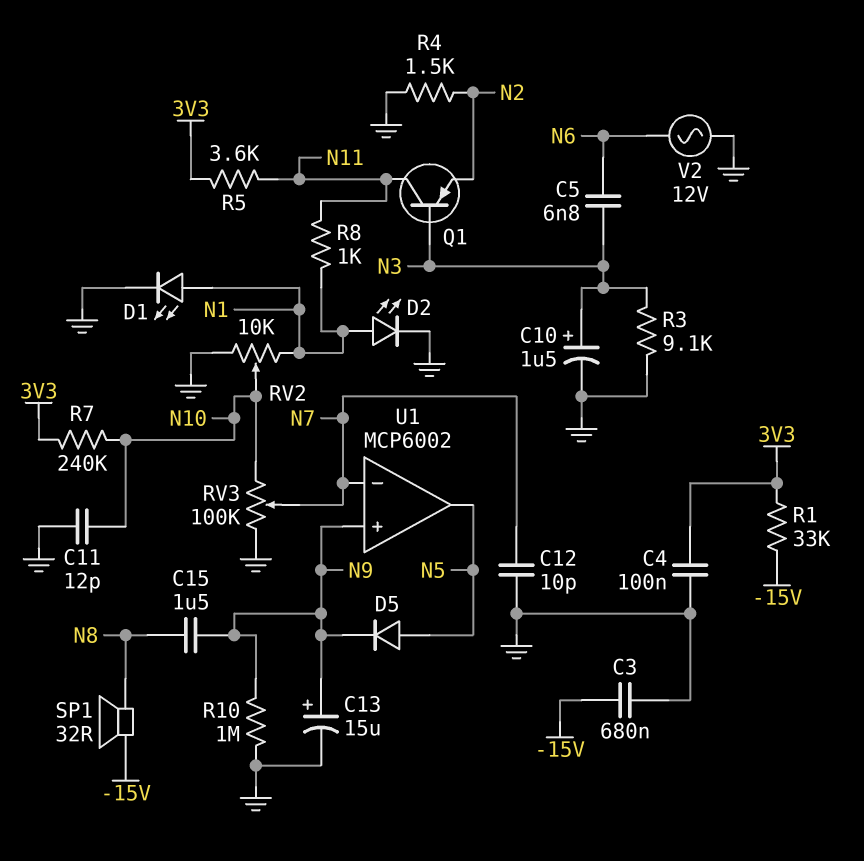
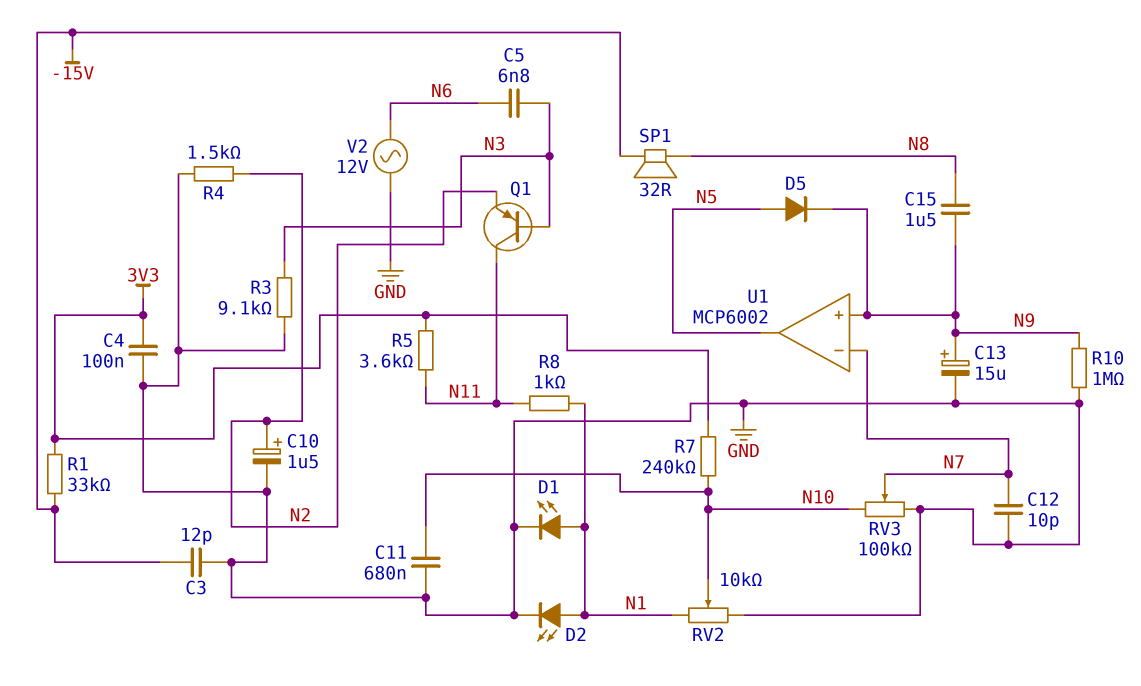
C3: 680nF (-15V, GND) -> 12pF (-15V, GND)
C10: 1.5uF (plus N3, minus GND) -> 1.5uF (plus N2, minus GND)
C11: 12pF (GND, N10) -> 680nF (GND, N10)

